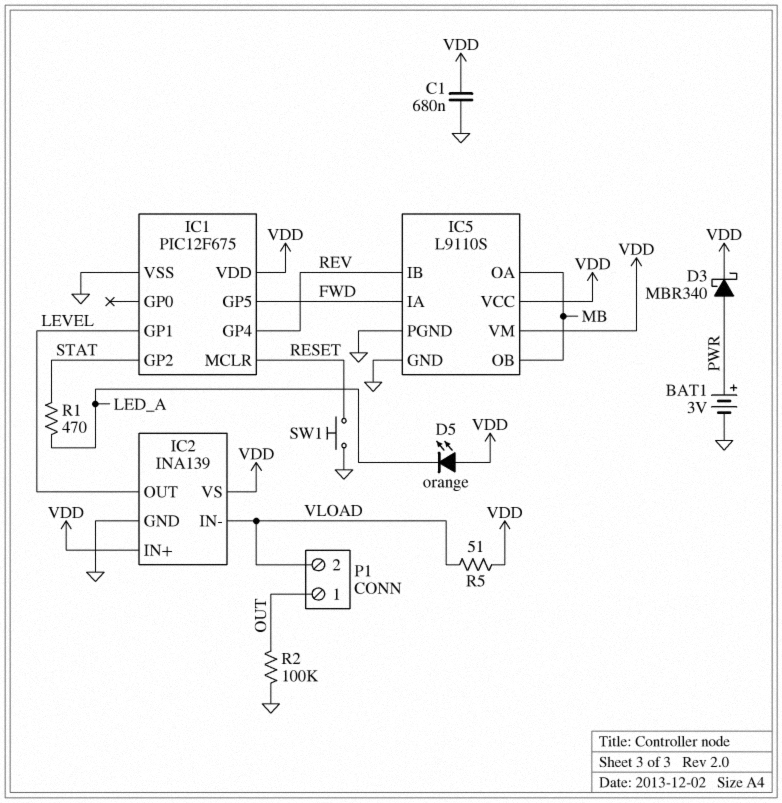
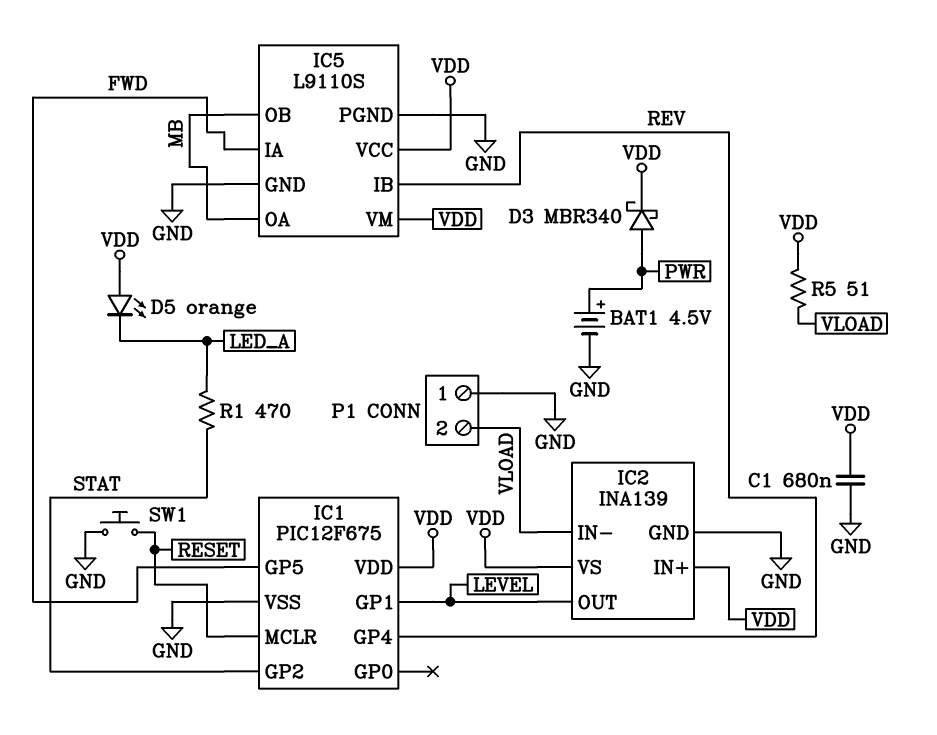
BAT1: 3V (plus PWR, minus GND) -> 4.5V (plus PWR, minus GND)
P1 pin 1: OUT -> GND
R2: 100k (GND, OUT) -> none

